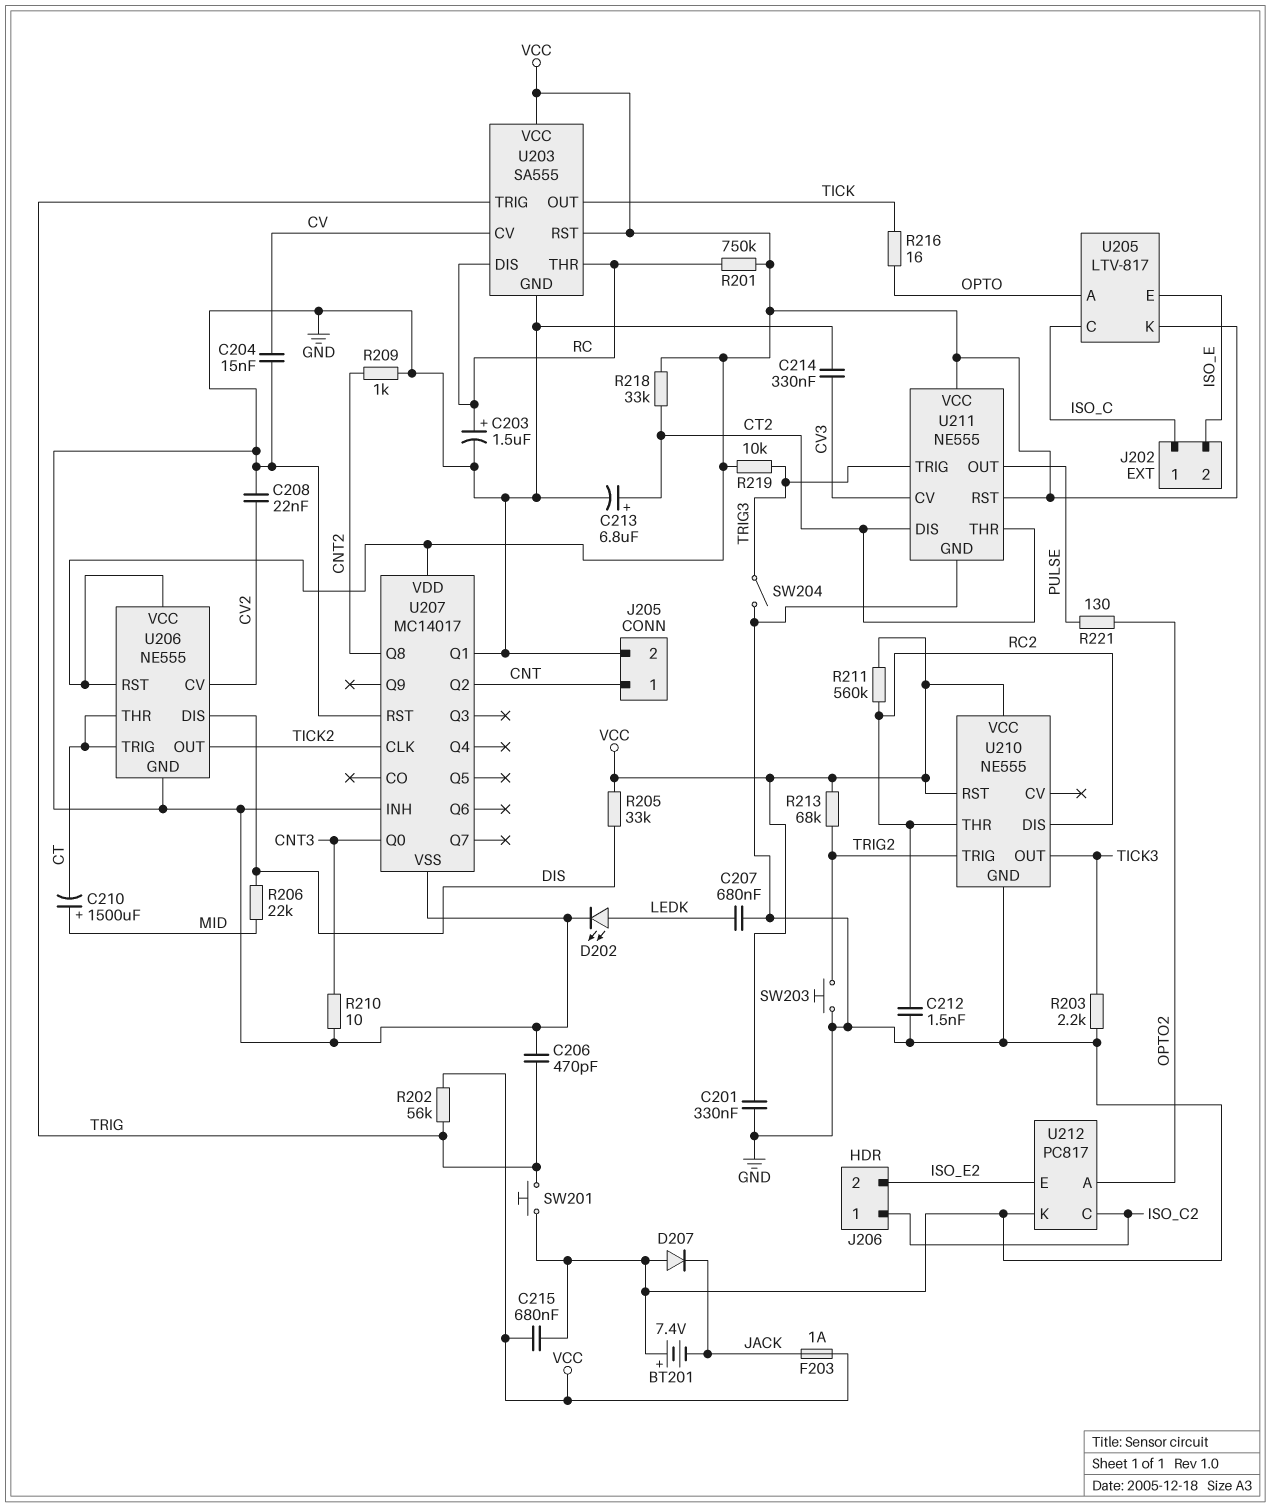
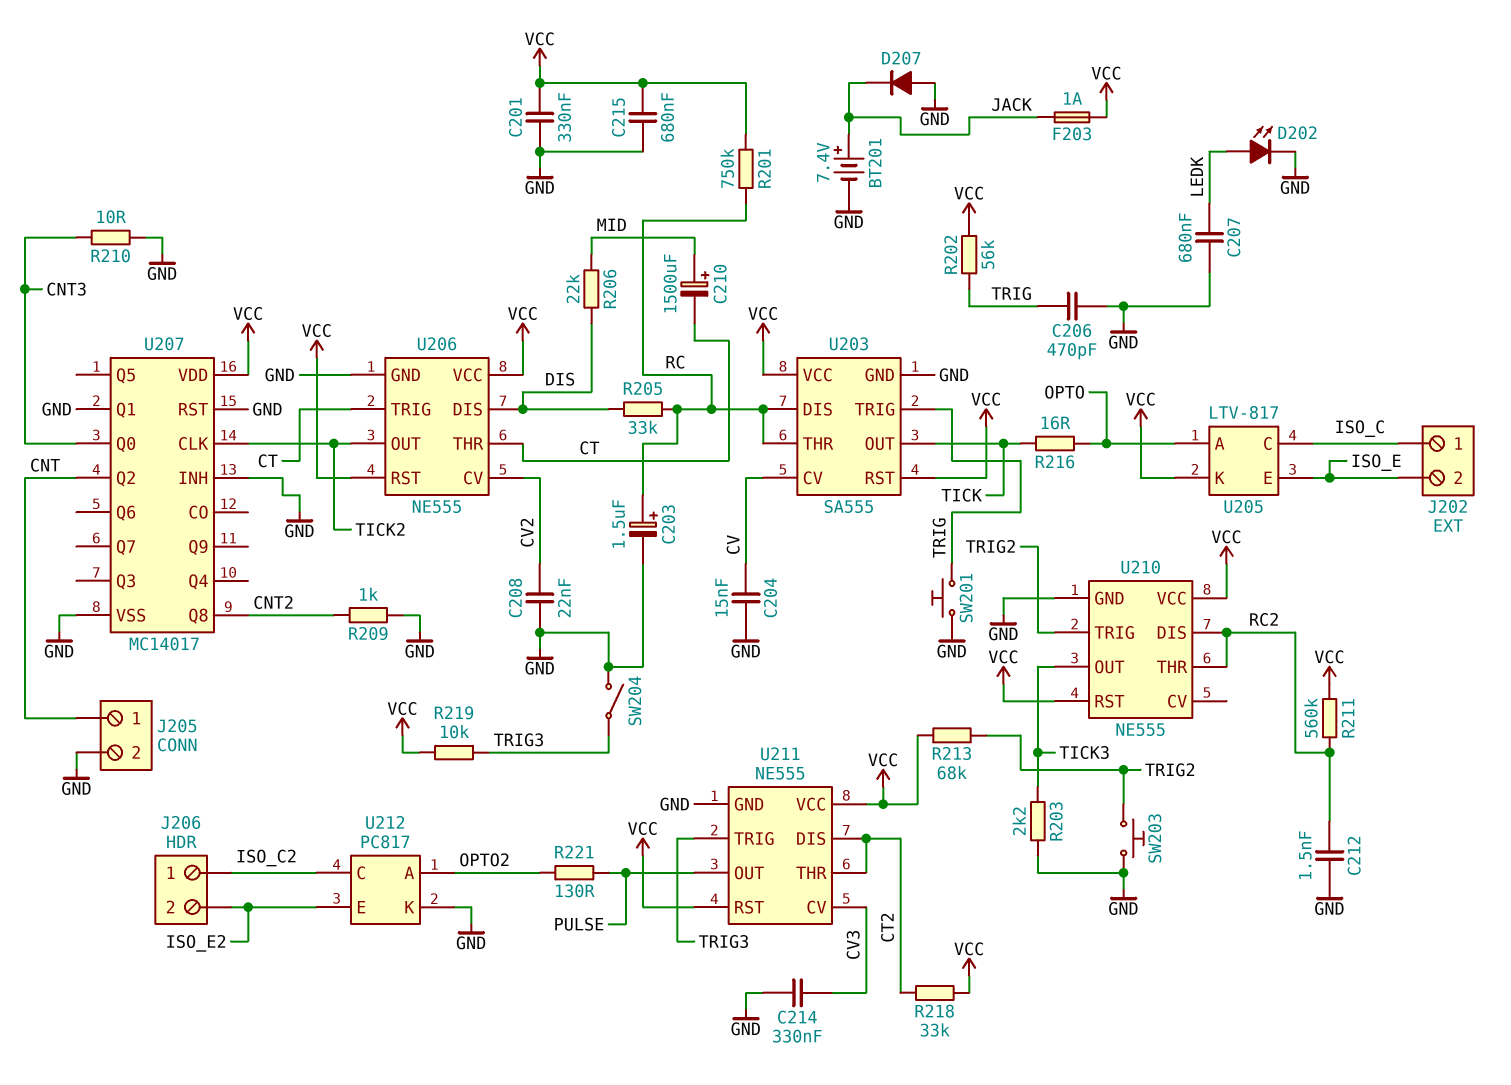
BT201: 7.4V (plus GND, minus JACK) -> 7.4V (plus JACK, minus GND)
C213: 6.8uF (plus CT2, minus GND) -> none
R205: 33k (DIS, VCC) -> 33k (DIS, RC)

